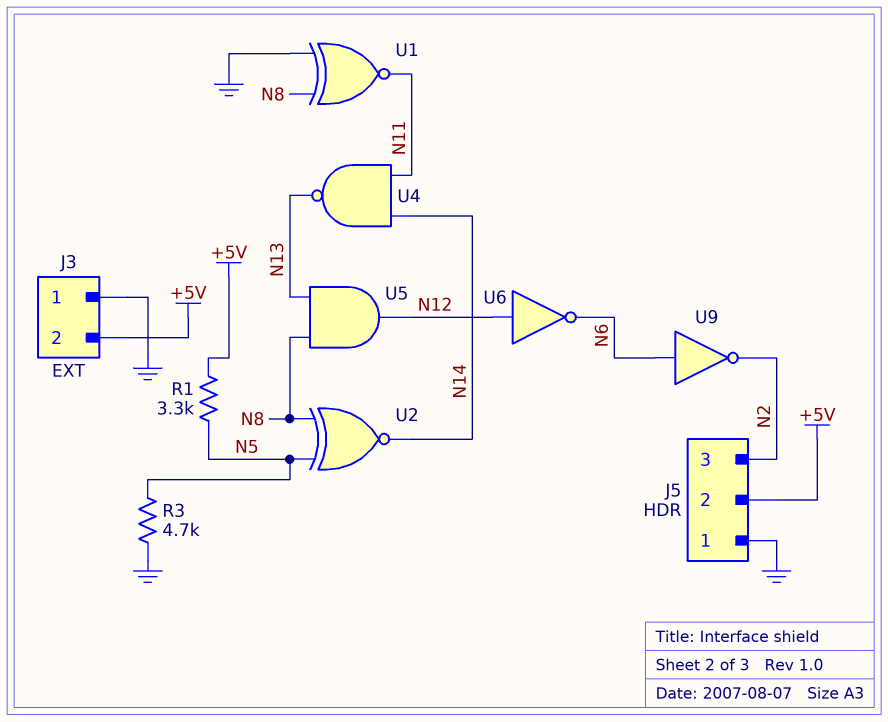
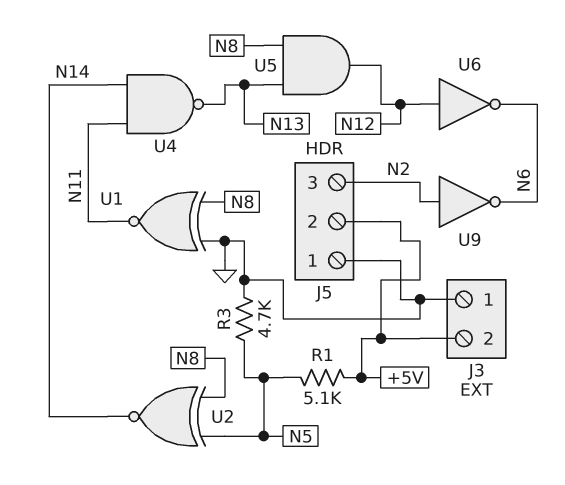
R1: 3.3k (+5V, N5) -> 5.1k (+5V, N5)
U9: NOT (in N6, out N2) -> NOT (in N2, out N6)

